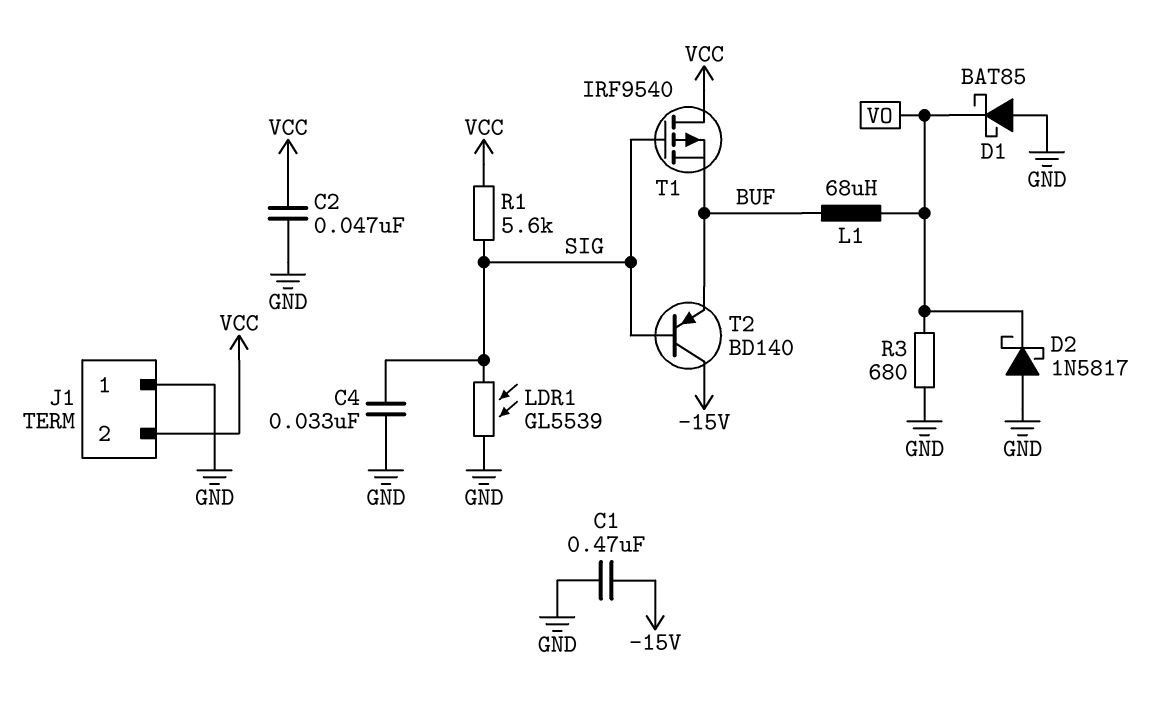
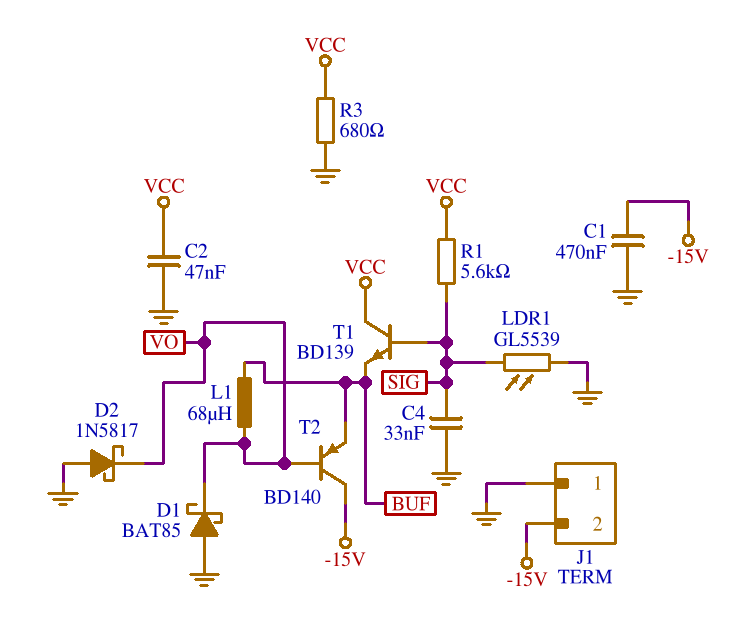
J1 pin 2: VCC -> -15V
R3: 680 (GND, VO) -> 680 (GND, VCC)
T1: PMOS IRF9540 (G SIG, D VCC, S BUF) -> NPN BD139 (B SIG, C VCC, E BUF)
T2: PNP BD140 (B SIG, C -15V, E BUF) -> PNP BD140 (B VO, C -15V, E BUF)

